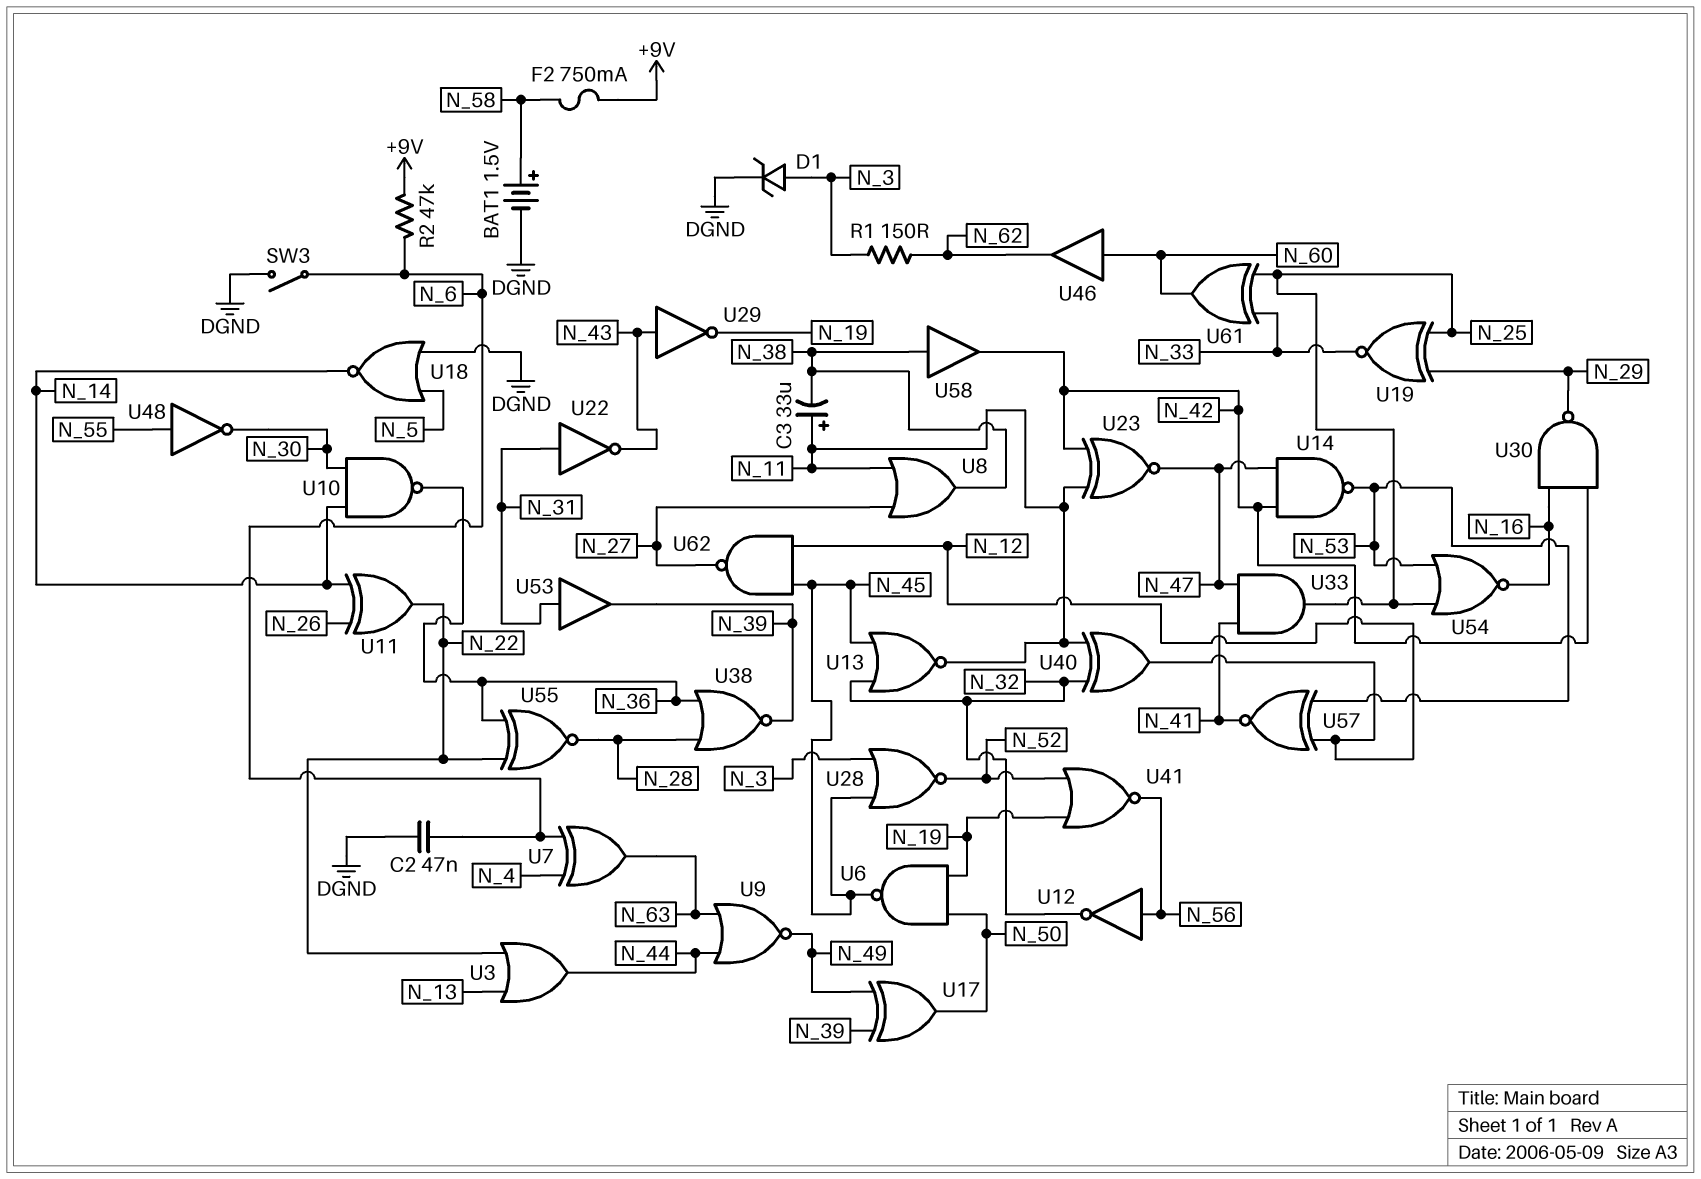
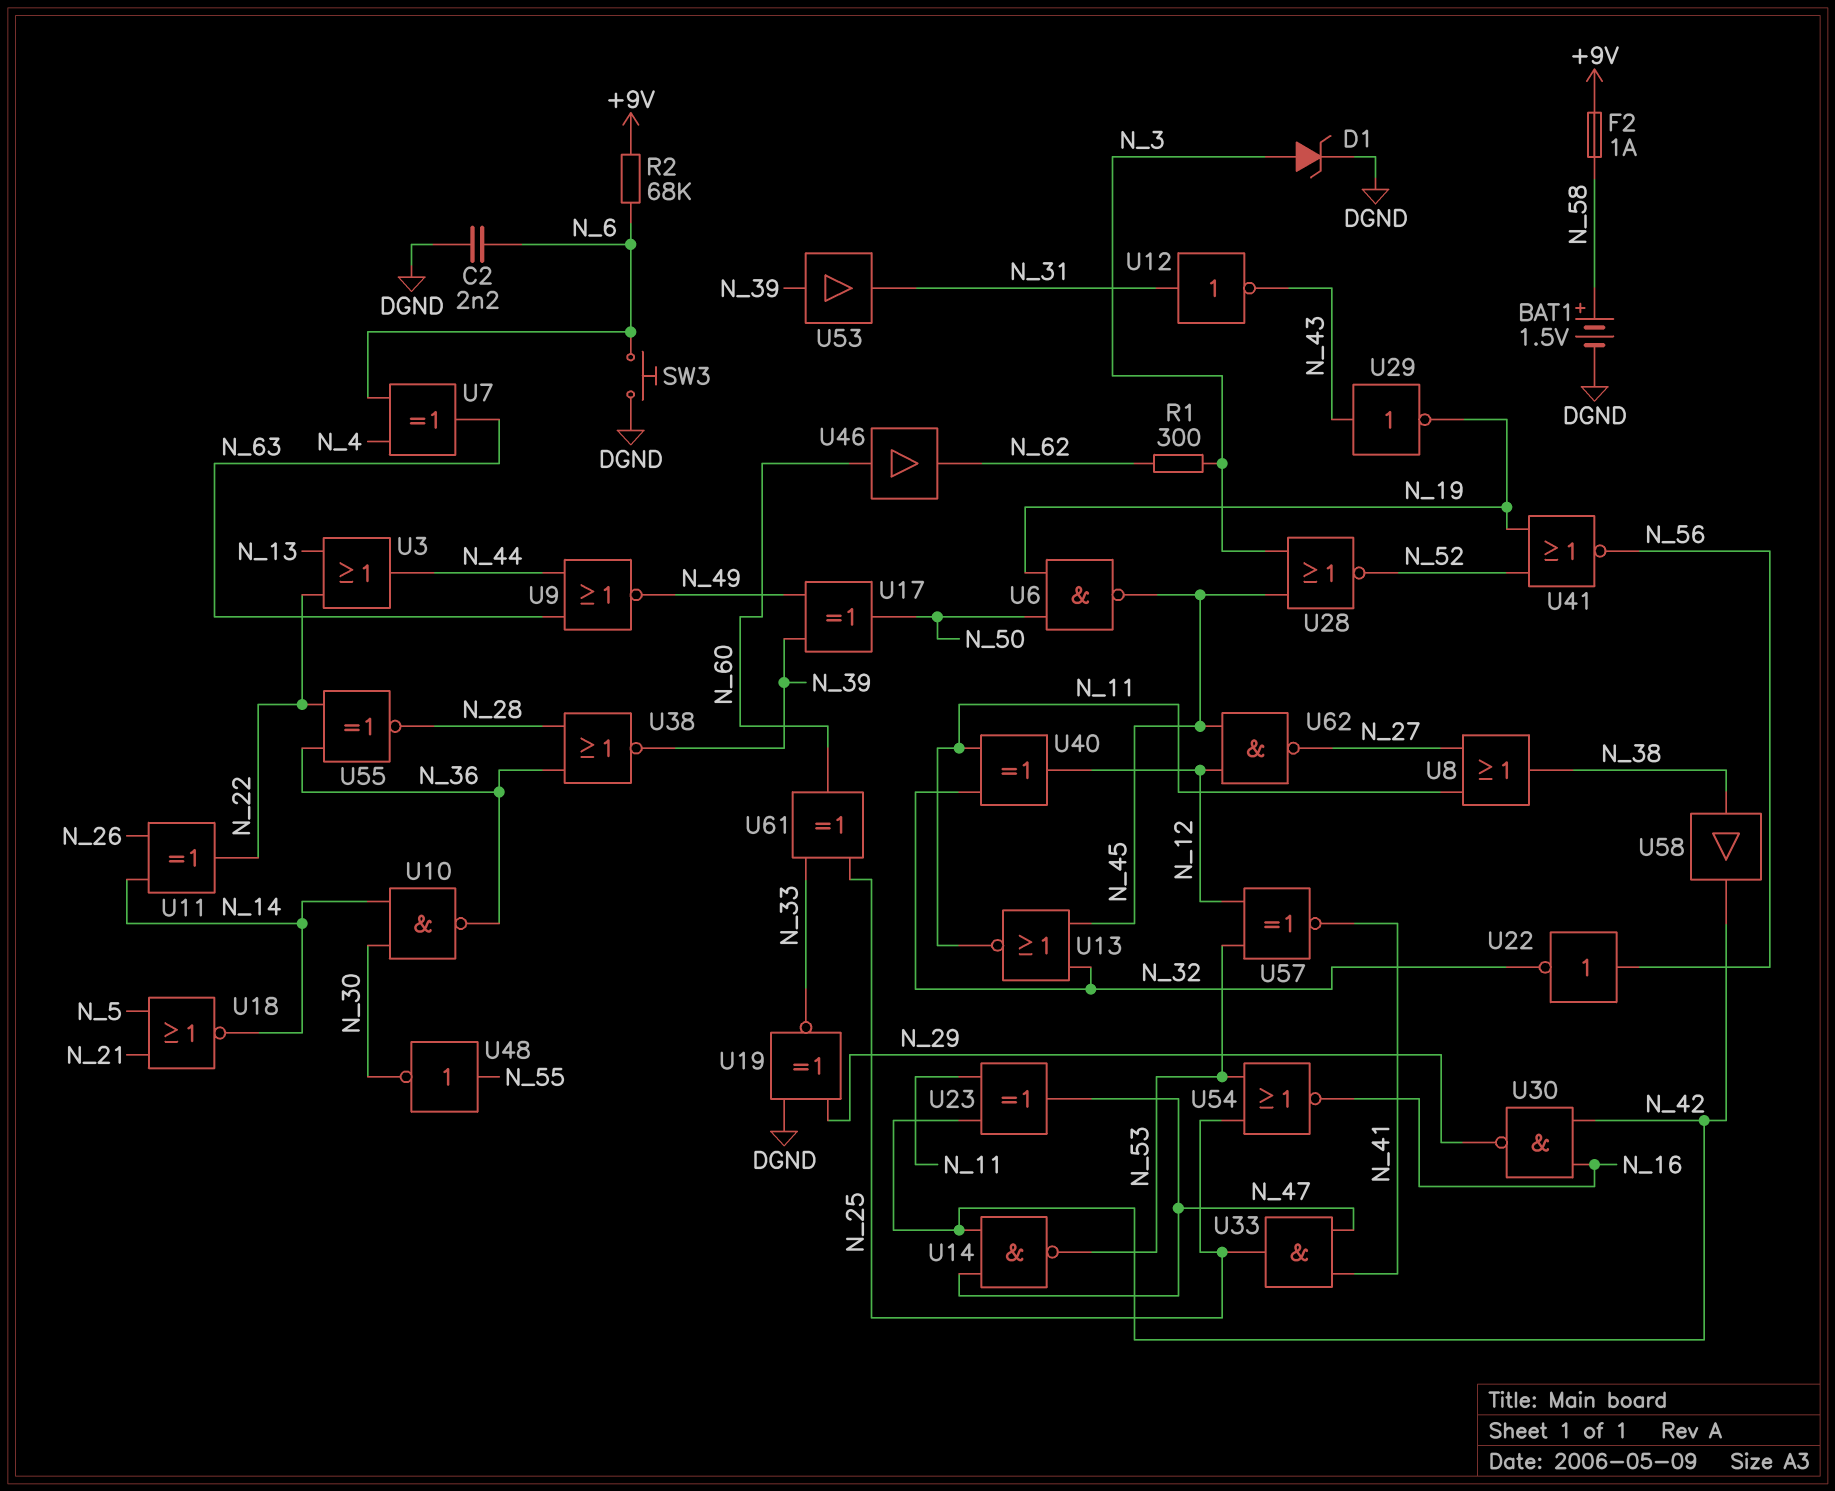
C2: 47nF (DGND, N_6) -> 2.2nF (DGND, N_6)
C3: 33uF (plus N_11, minus N_38) -> none
F2: 750mA (+9V, N_58) -> 1A (+9V, N_58)
R1: 150 (N_3, N_62) -> 300 (N_3, N_62)
R2: 47k (+9V, N_6) -> 68k (+9V, N_6)
SW3: switch (DGND, N_6) -> button (DGND, N_6)
U12: NOT (in N_56, out N_32) -> NOT (in N_31, out N_43)
U18: NOR (in DGND, in N_5, out N_14) -> NOR (in N_5, in N_21, out N_14)
U19: XNOR (in N_25, in N_29, out N_33) -> XNOR (in DGND, in N_29, out N_33)
U22: NOT (in N_31, out N_43) -> NOT (in N_56, out N_32)
U23: XNOR (in N_11, in N_42, out N_47) -> XOR (in N_11, in N_42, out N_47)
U53: buffer (in N_31, out N_39) -> buffer (in N_39, out N_31)

